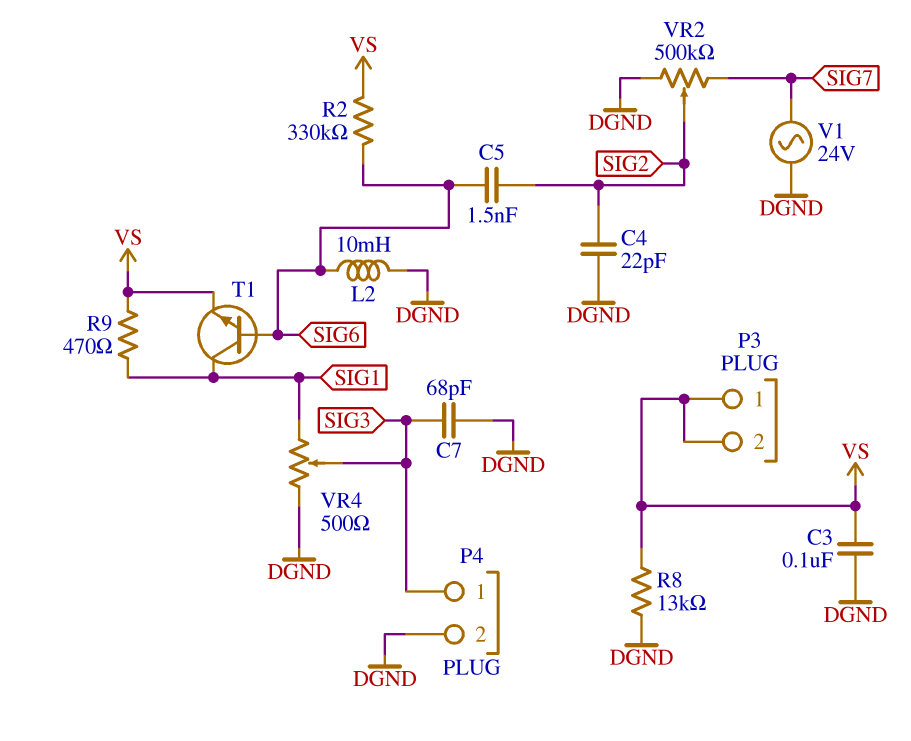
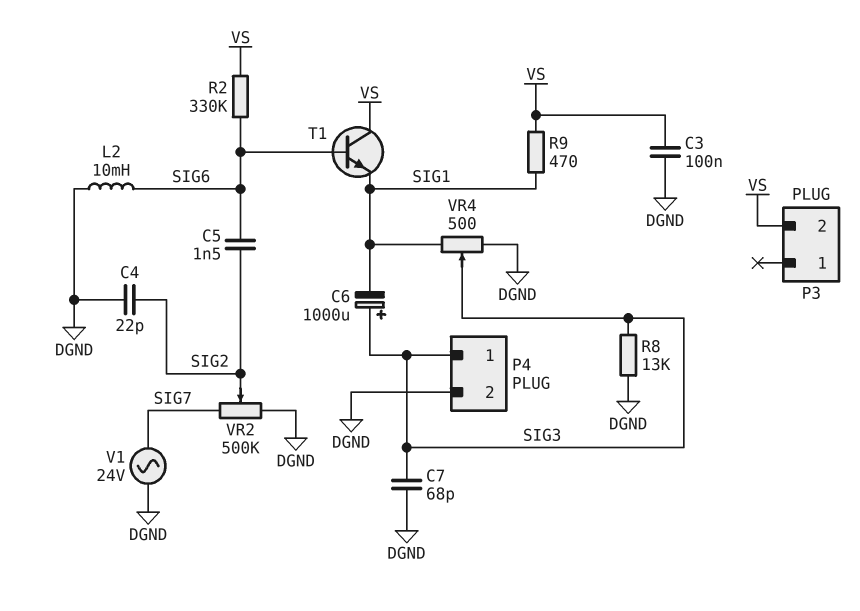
C6: none -> 1000uF (plus SIG3, minus SIG1)
P3 pin 1: VS -> none
R8: 13k (DGND, VS) -> 13k (DGND, SIG3)
T1: NPN (B SIG6, C SIG1, E VS) -> NPN (B SIG6, C VS, E SIG1)

